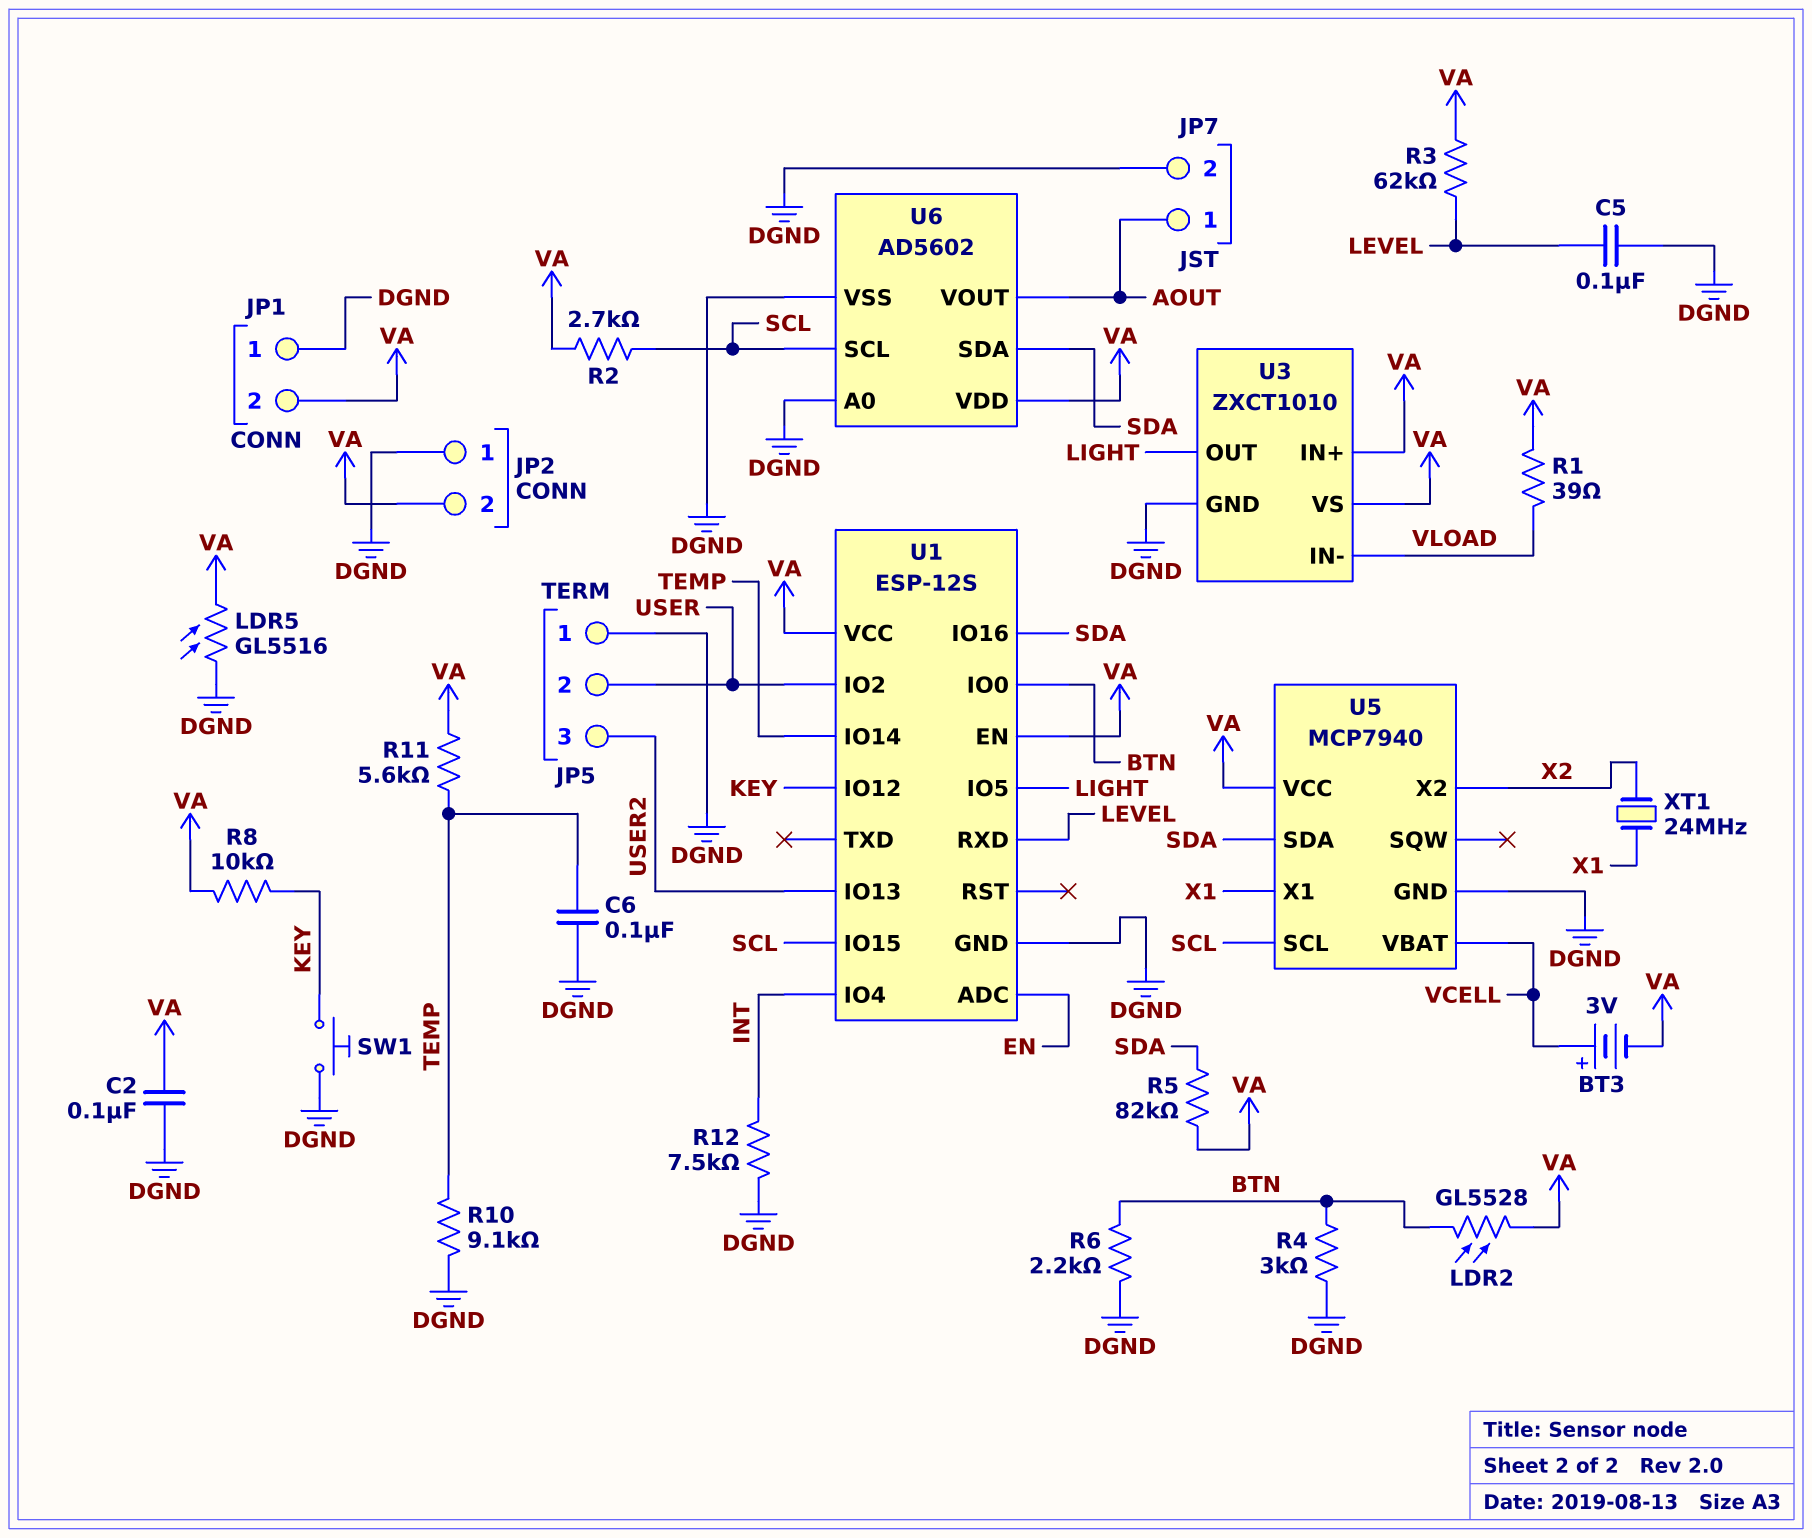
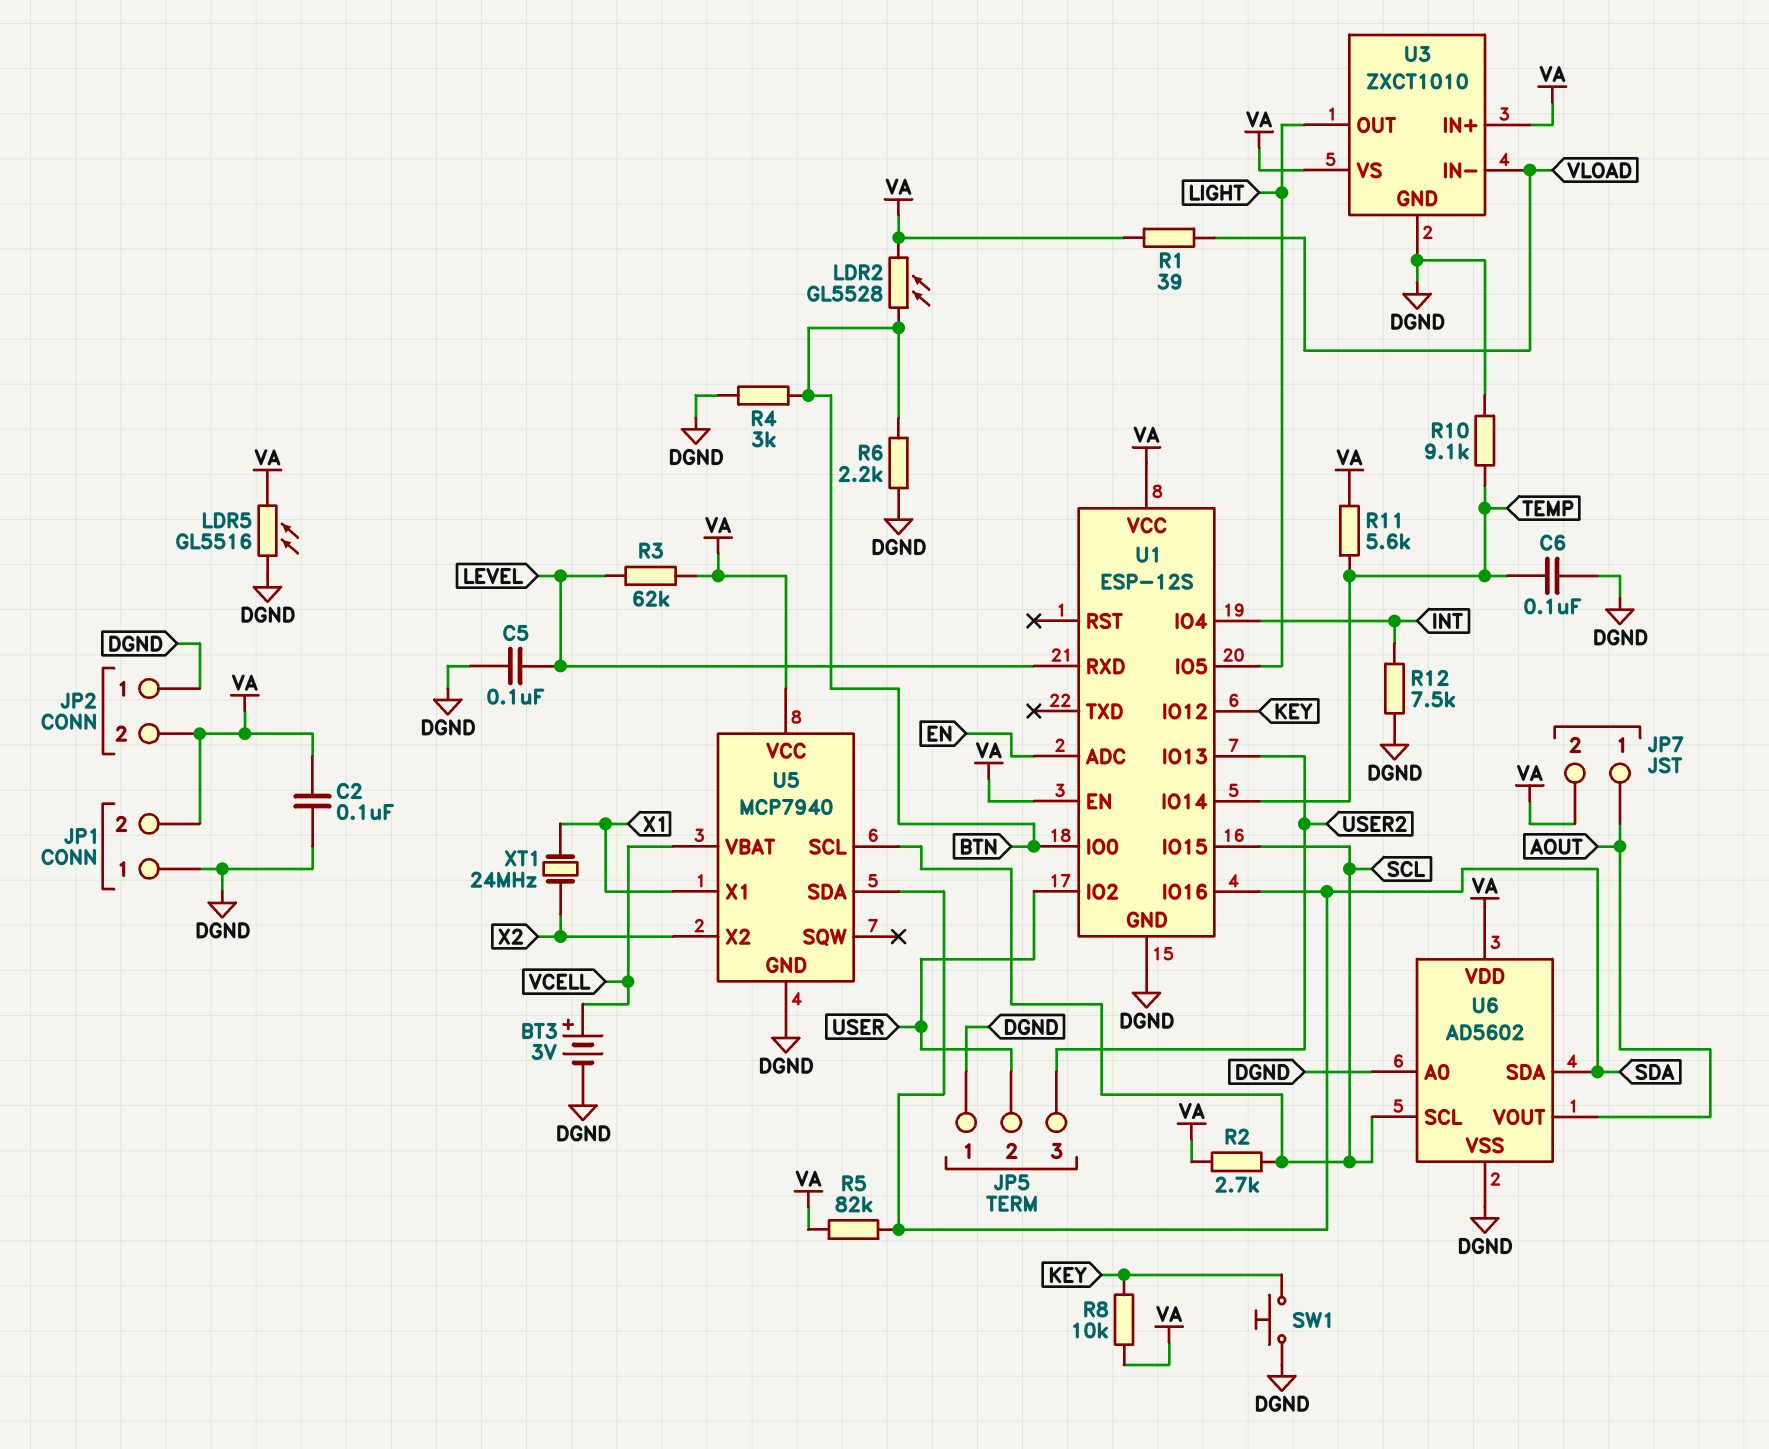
BT3: 3V (plus VCELL, minus VA) -> 3V (plus VCELL, minus DGND)
JP7 pin 2: DGND -> VA

